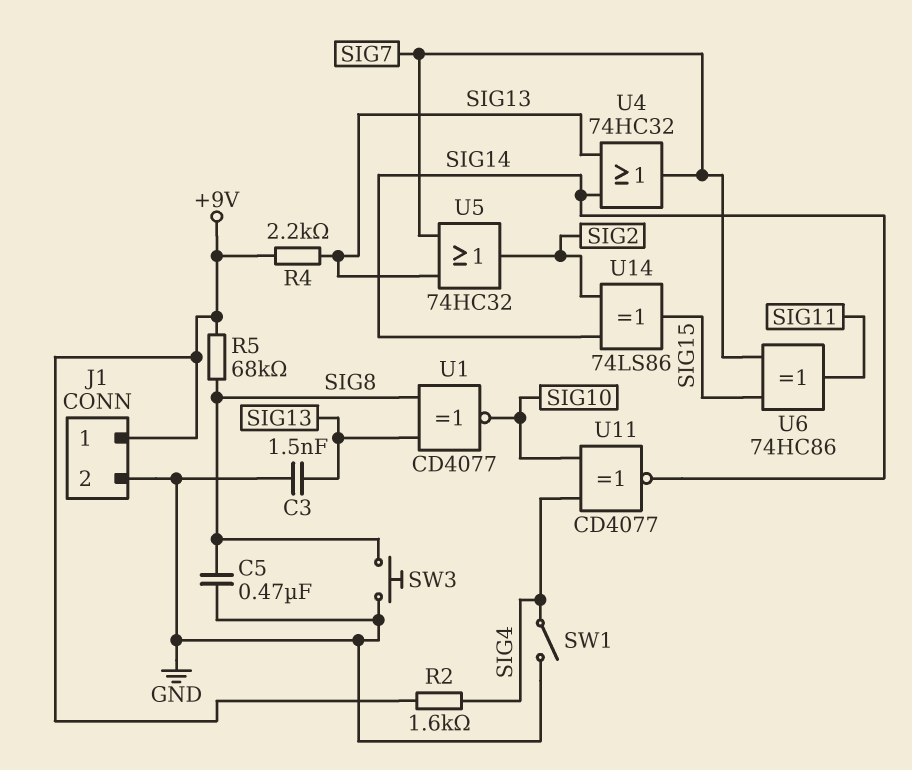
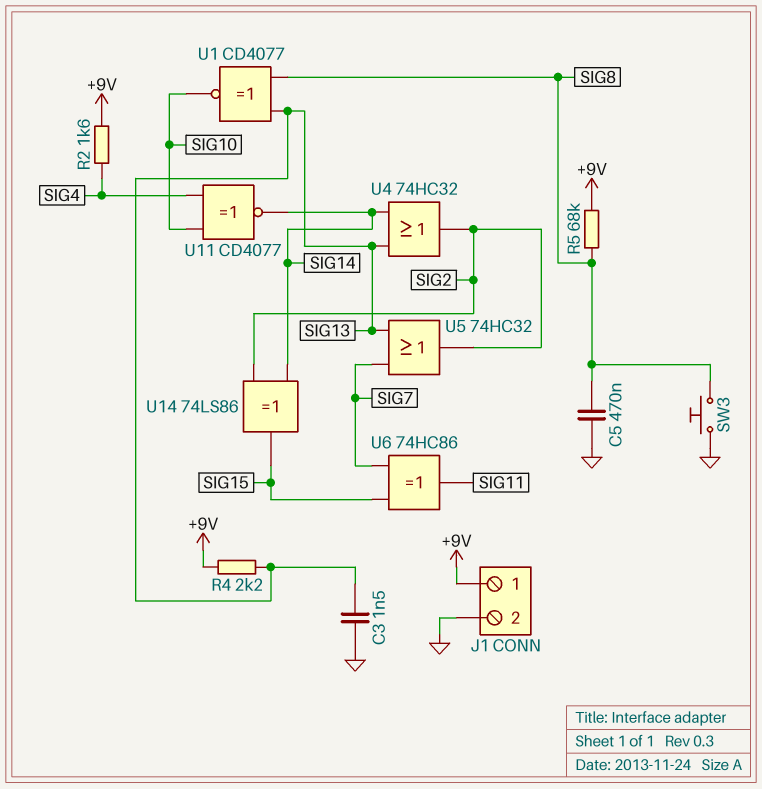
SW1: switch (GND, SIG4) -> none
U4: OR 74HC32 (in SIG13, in SIG14, out SIG7) -> OR 74HC32 (in SIG13, in SIG14, out SIG2)

